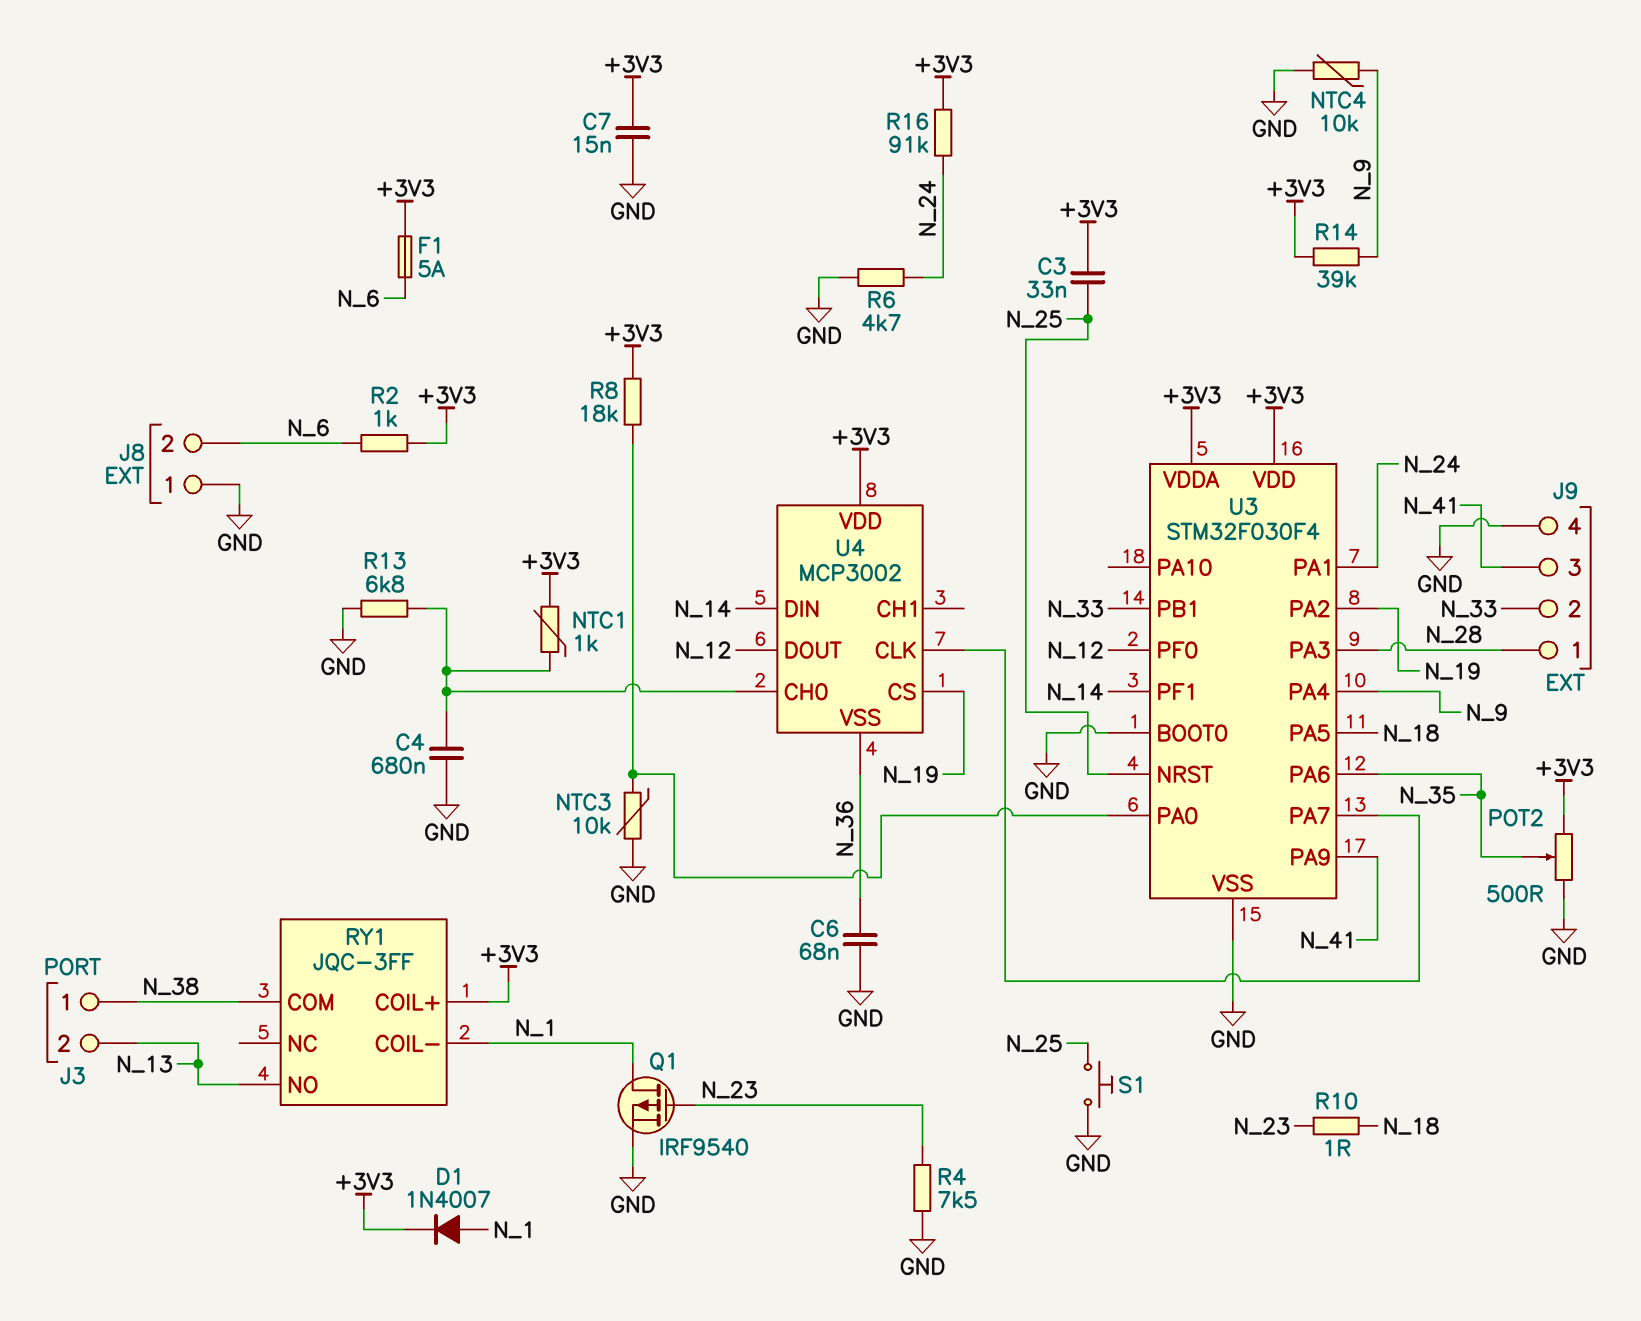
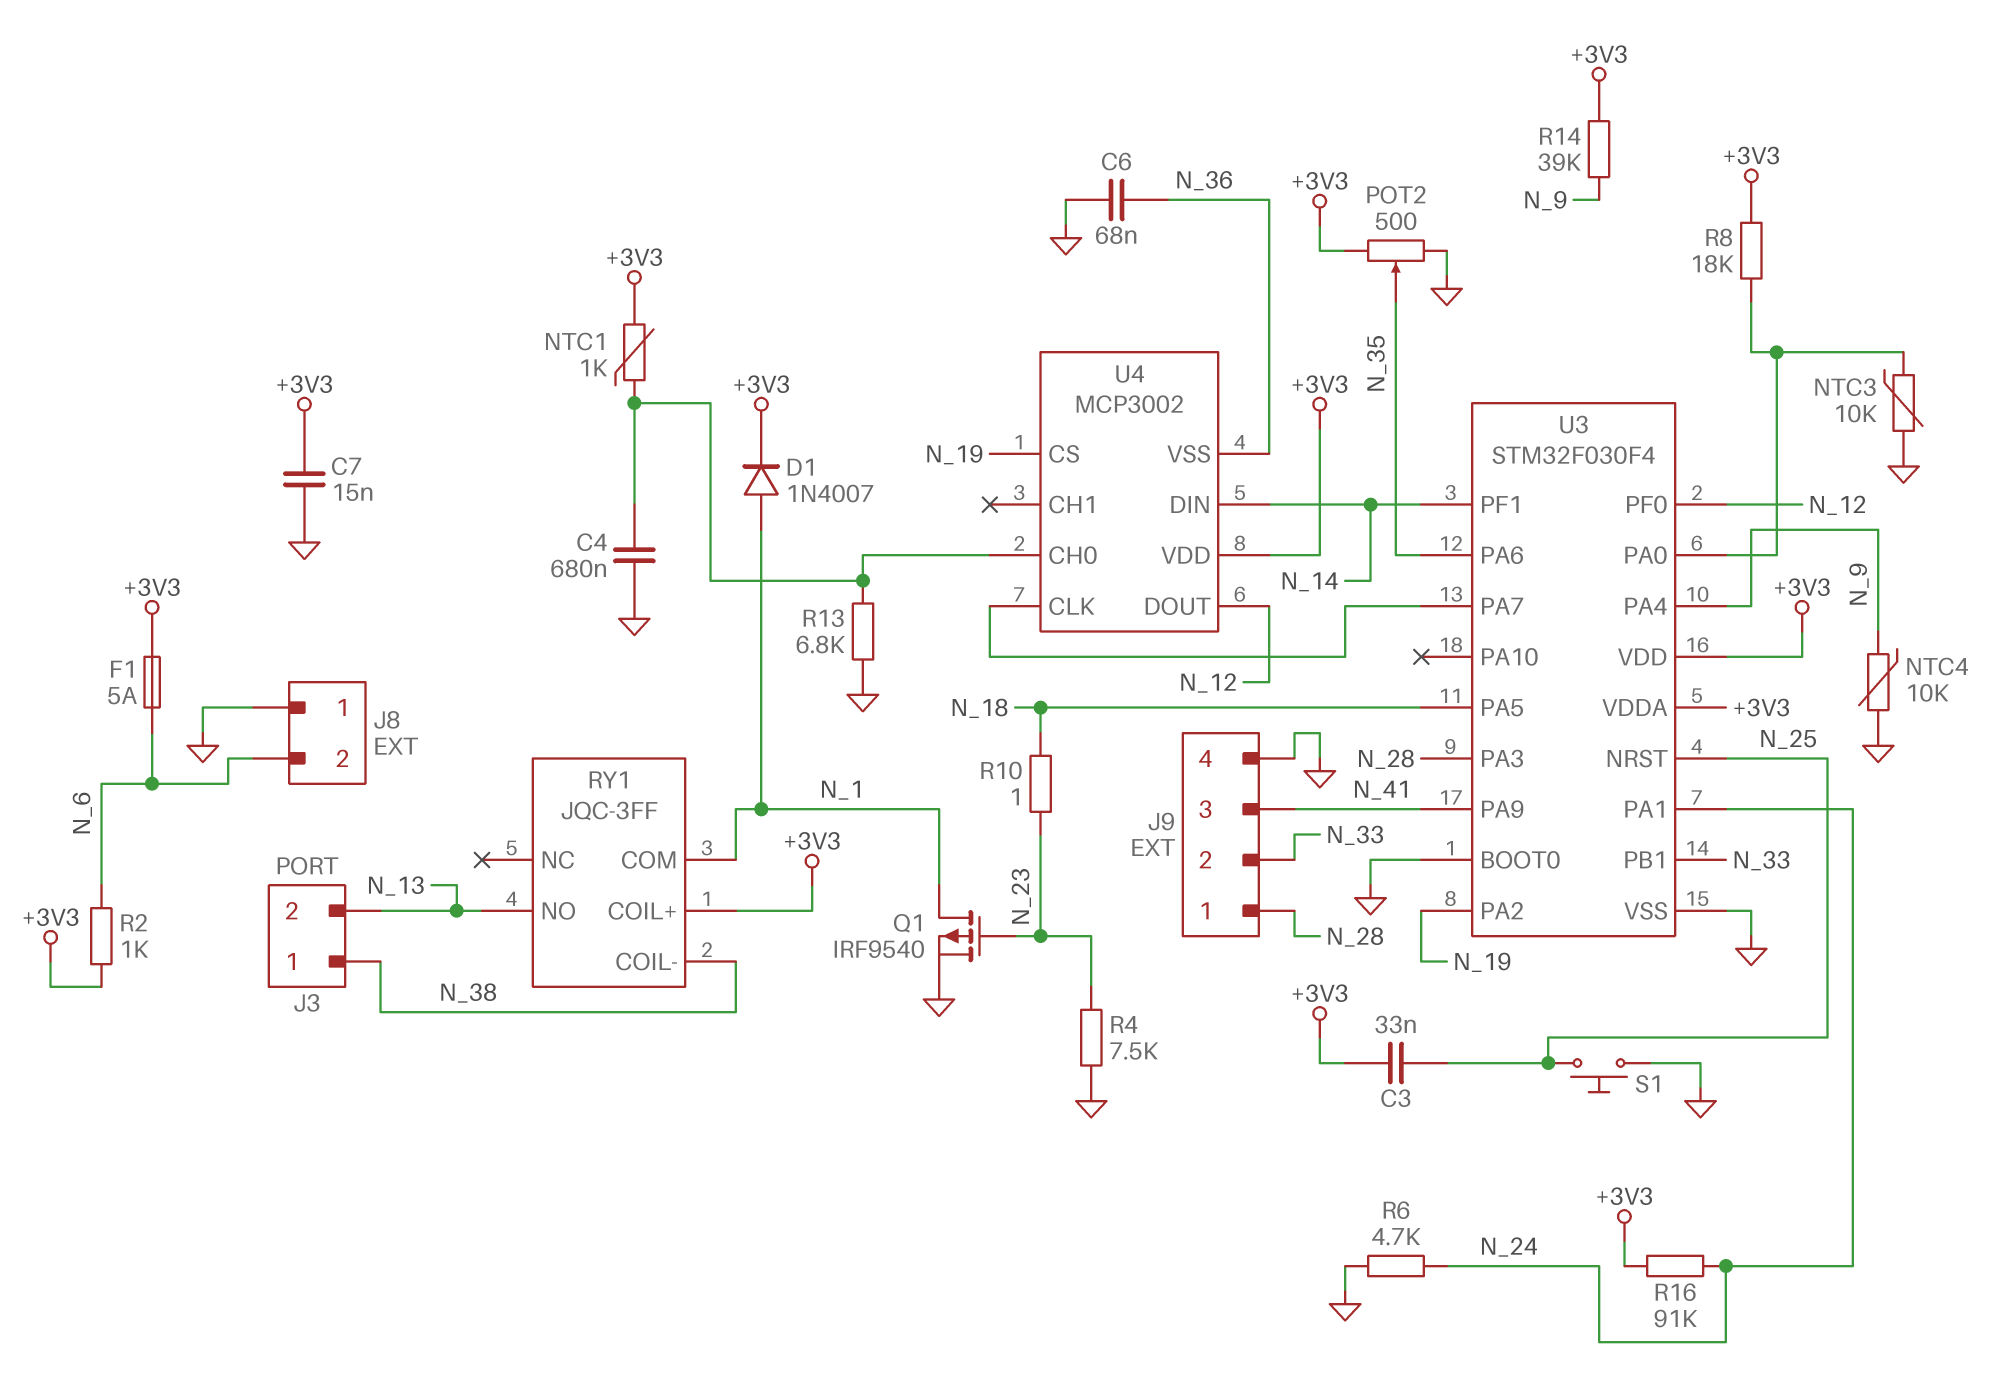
RY1 pin COIL-: N_1 -> N_38
RY1 pin COM: N_38 -> N_1

